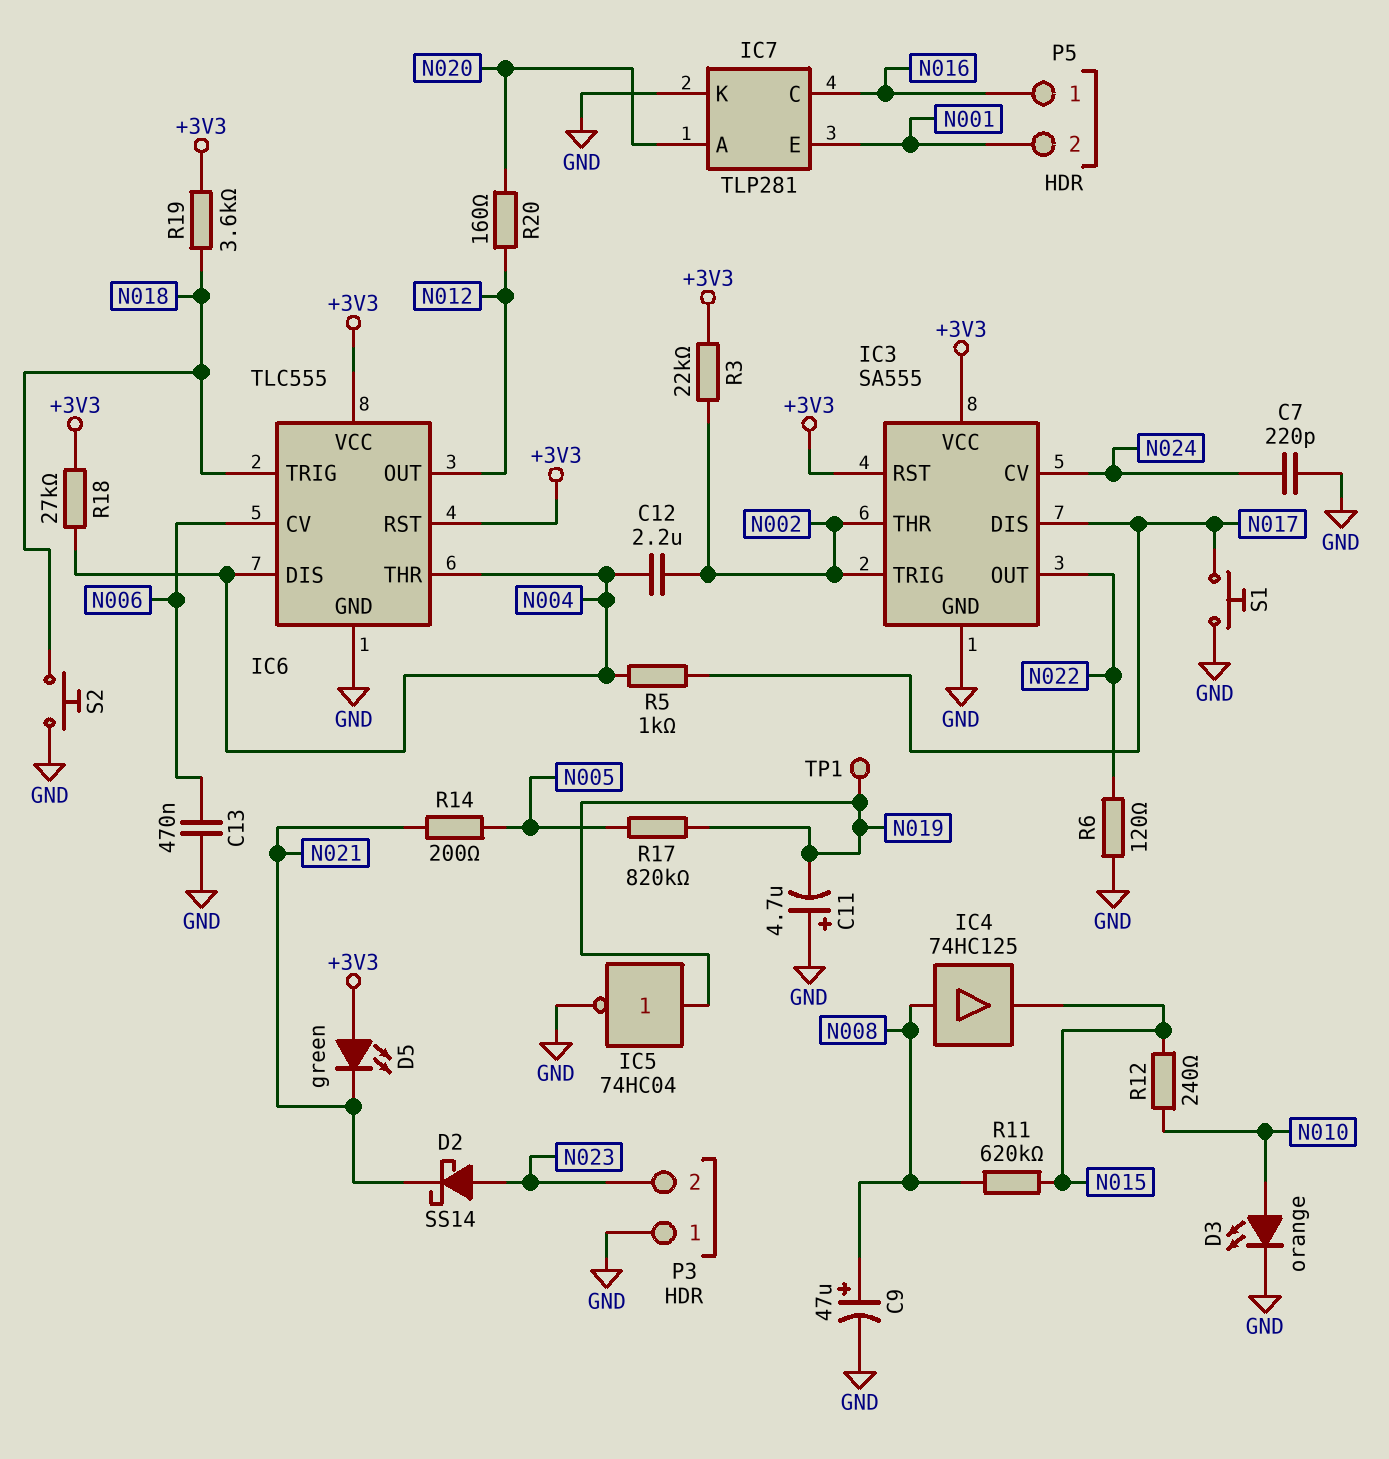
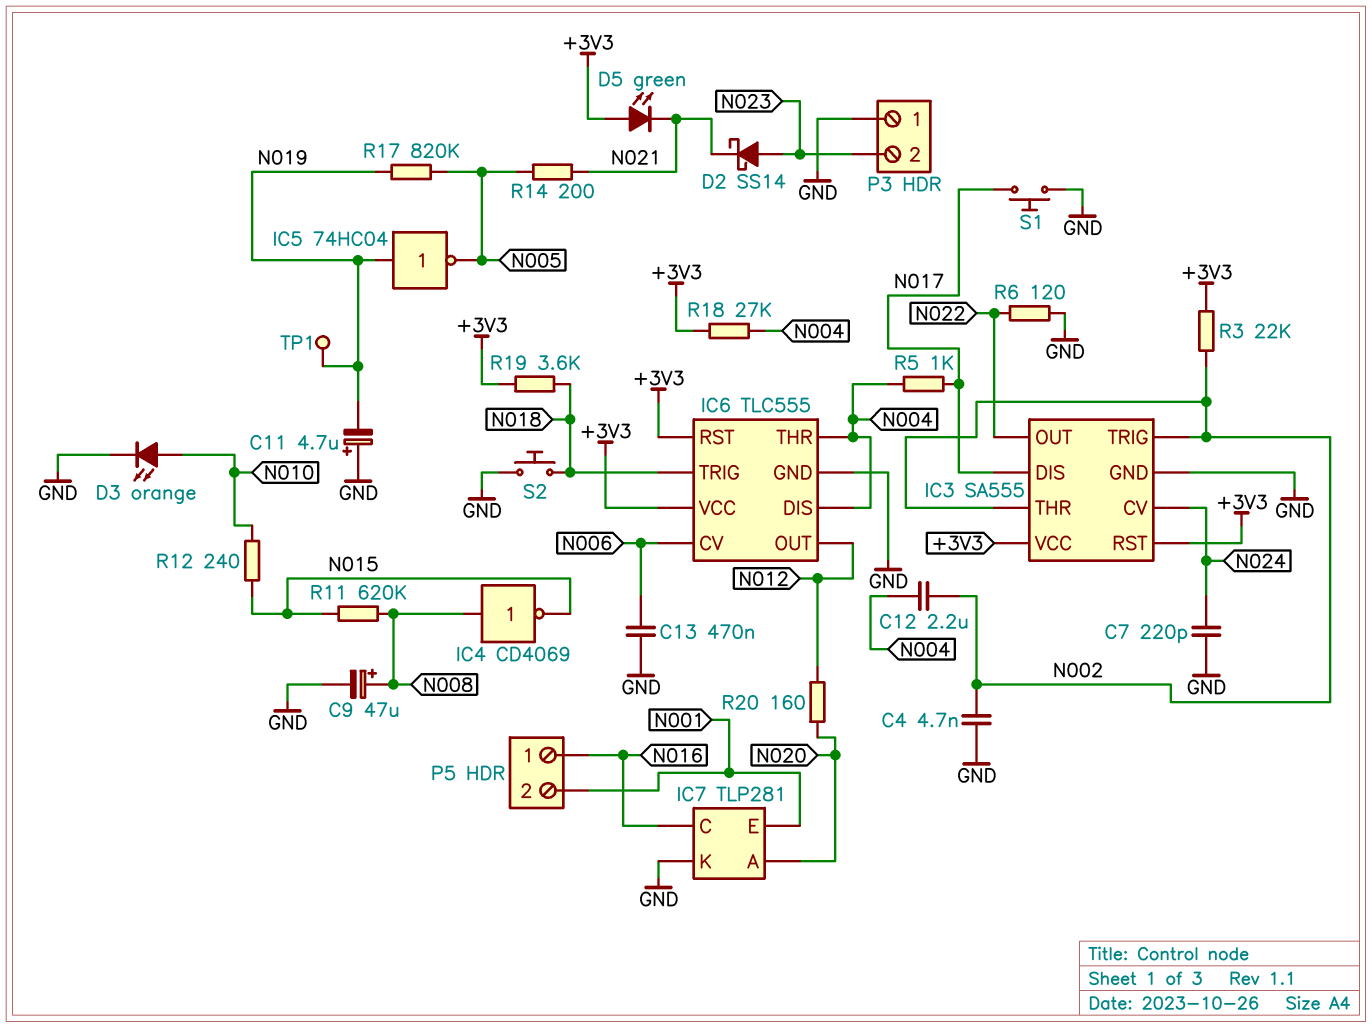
C4: none -> 4.7nF (GND, N002)
IC4: buffer 74HC125 (in N008, out N015) -> NOT CD4069 (in N008, out N015)
IC5: NOT 74HC04 (in N019, out GND) -> NOT 74HC04 (in N019, out N005)

